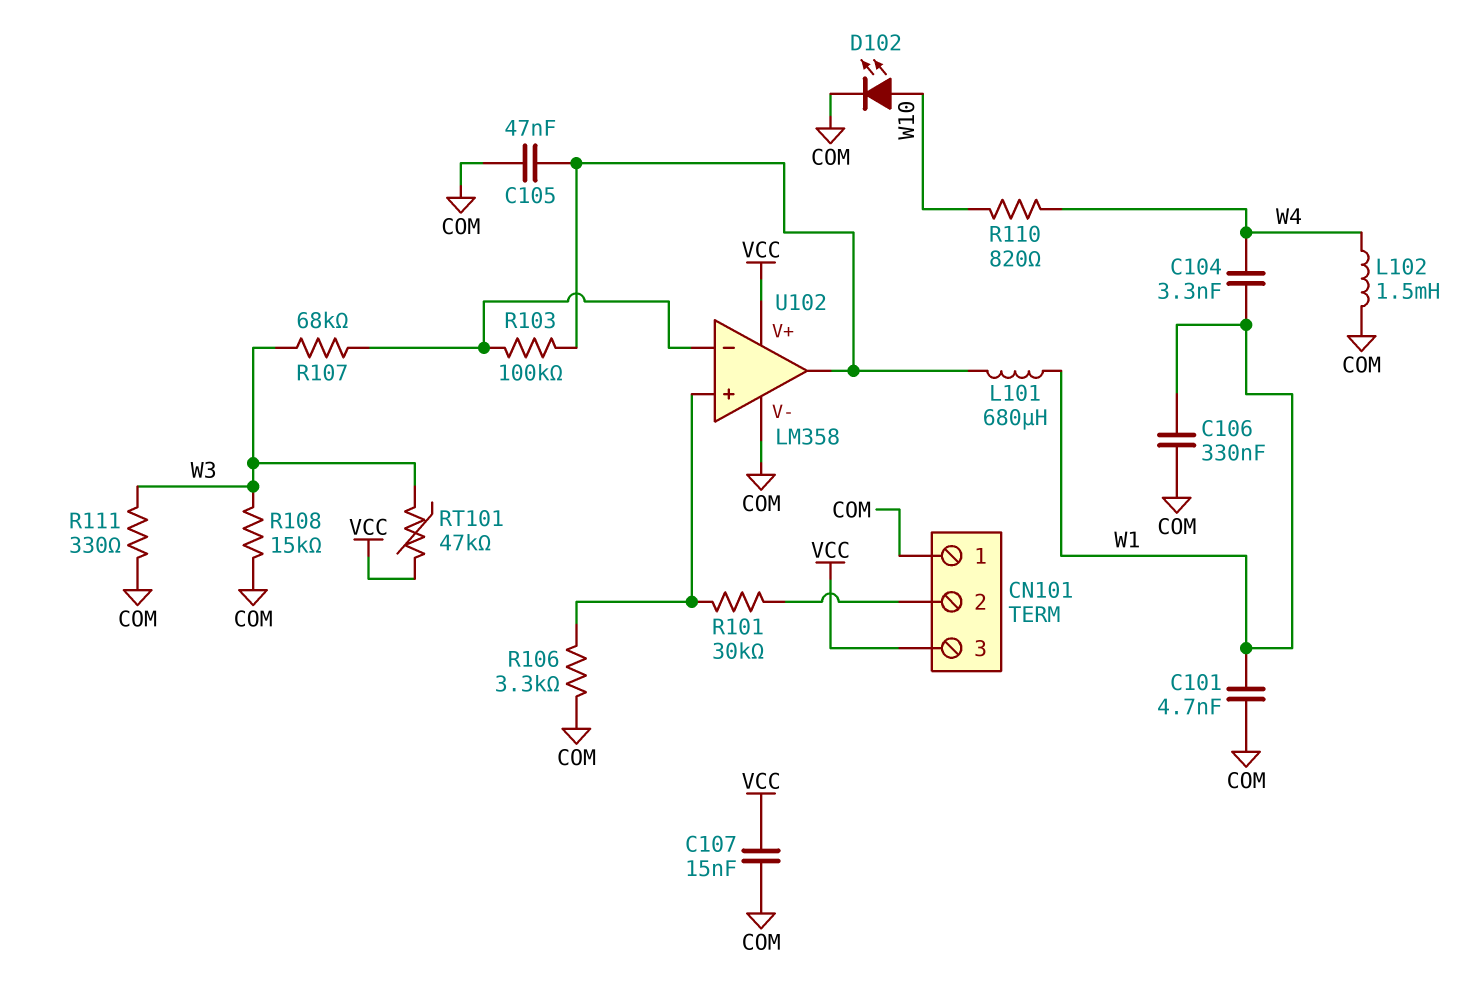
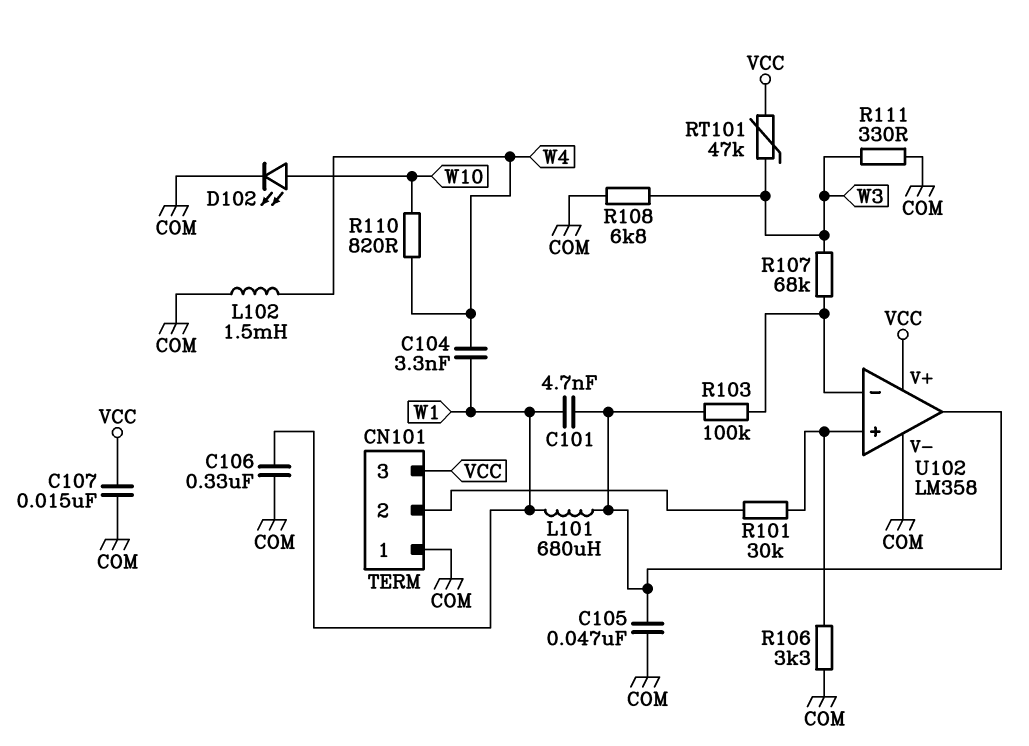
C101: 4.7nF (COM, W1) -> 4.7nF (U102/out, W1)
R108: 15k (COM, W3) -> 6.8k (COM, W3)

